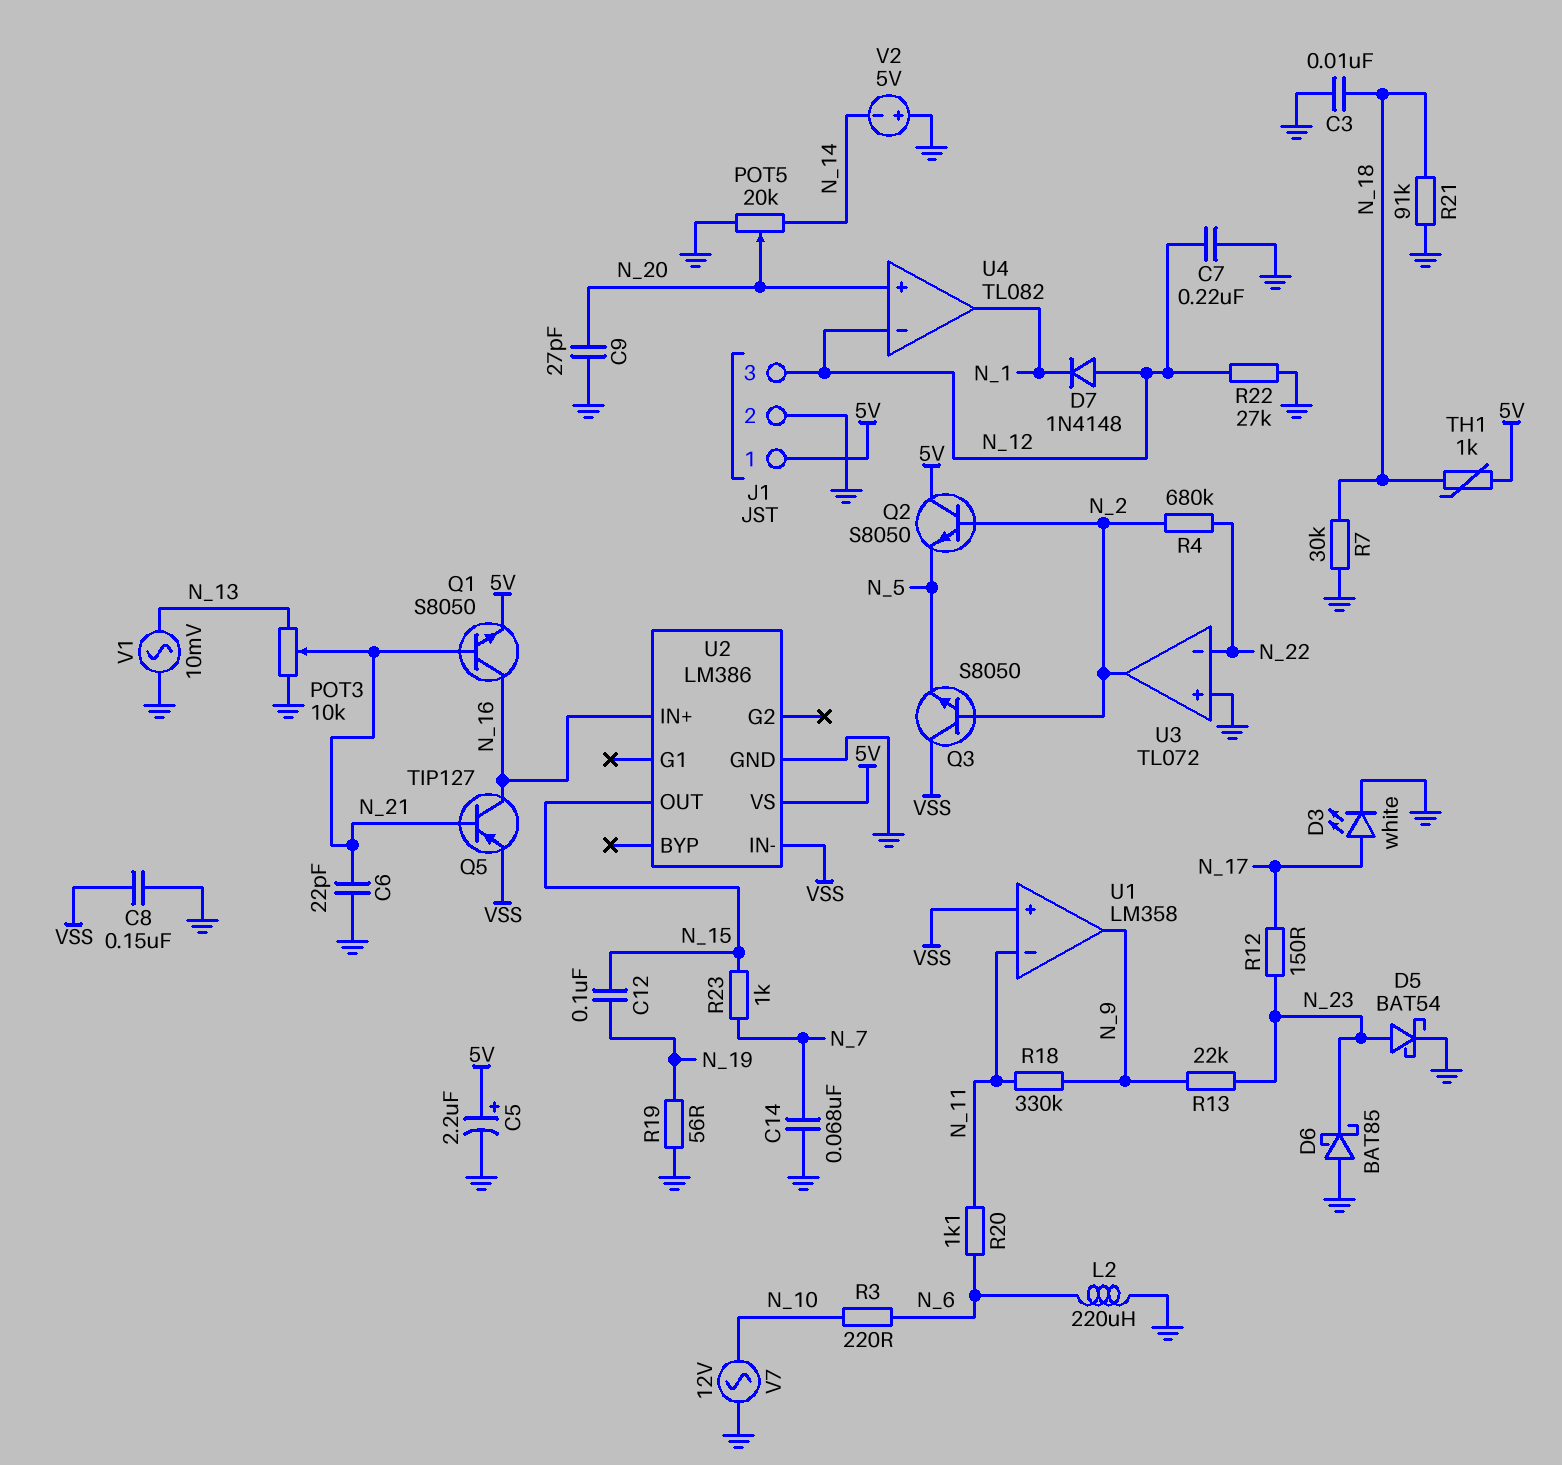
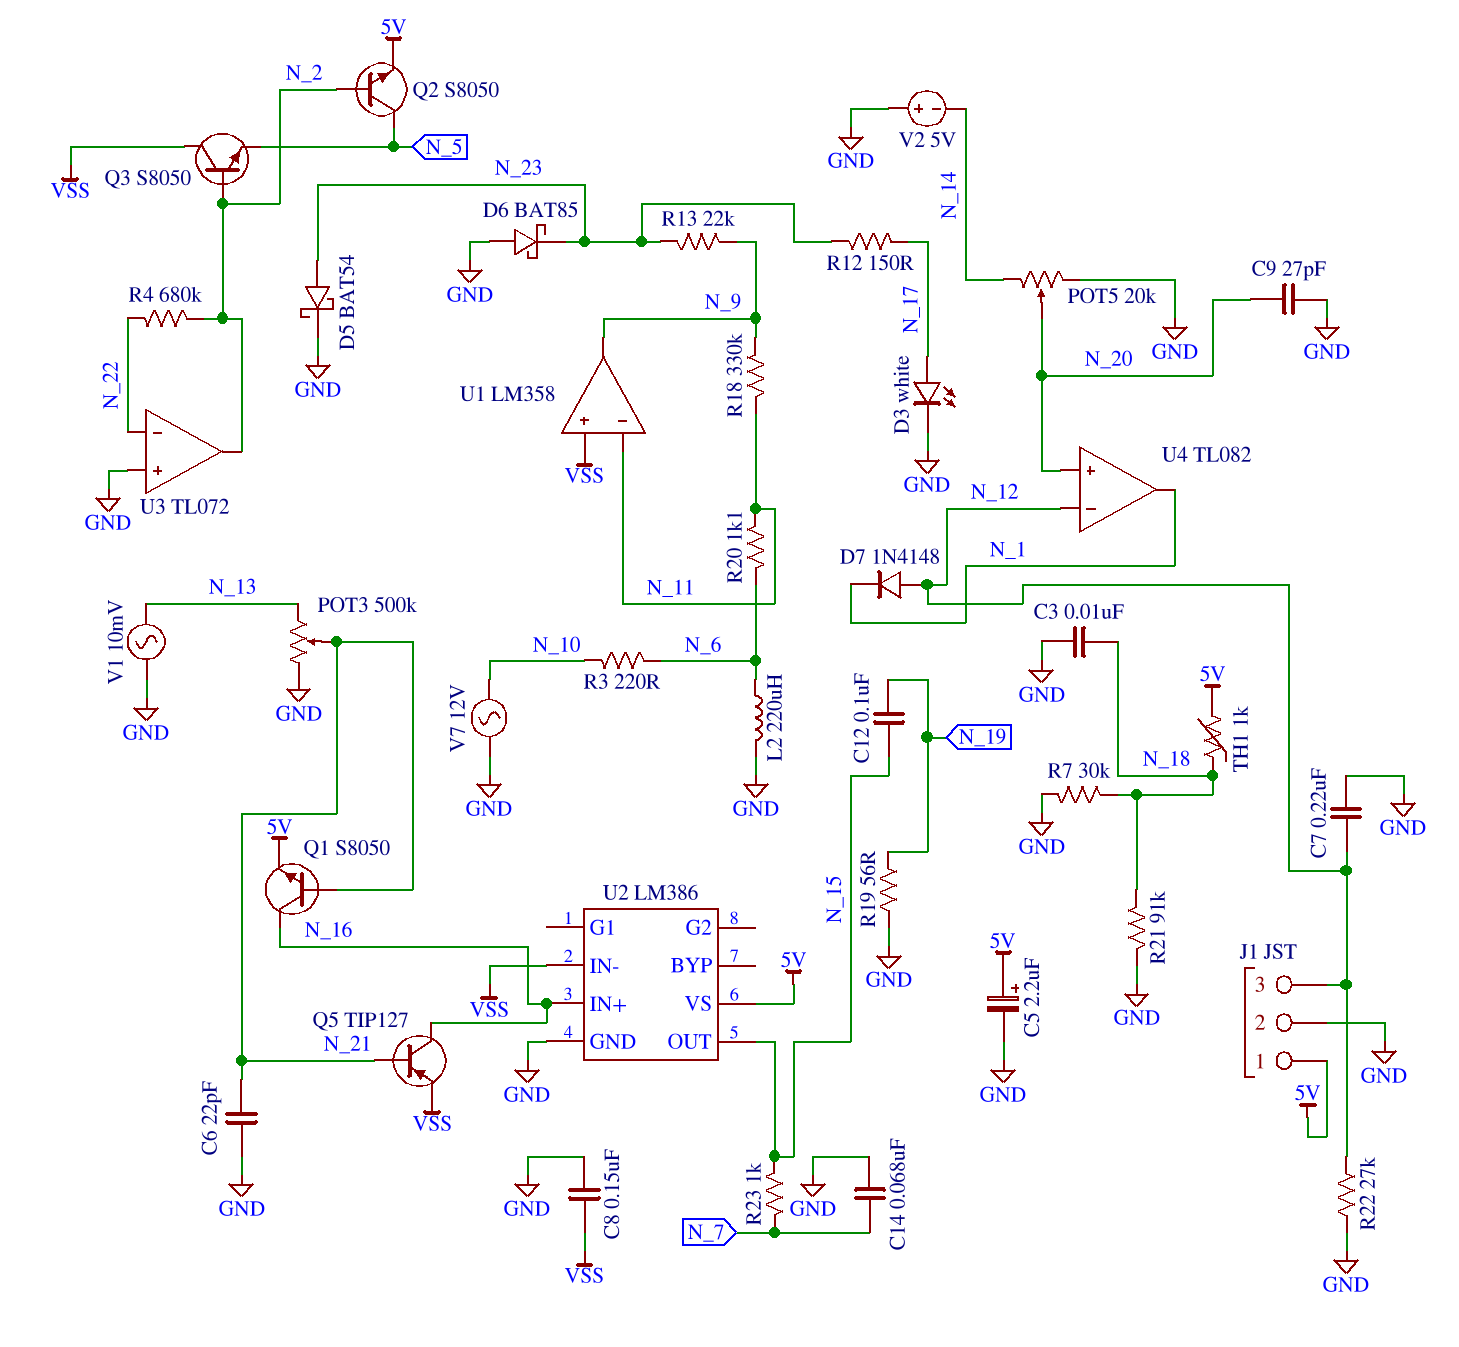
POT3: 10k (GND, N_13, wiper N_21) -> 500k (GND, N_13, wiper N_21)
Q2: NPN S8050 (B N_2, C 5V, E N_5) -> NPN S8050 (B N_2, C N_5, E 5V)

